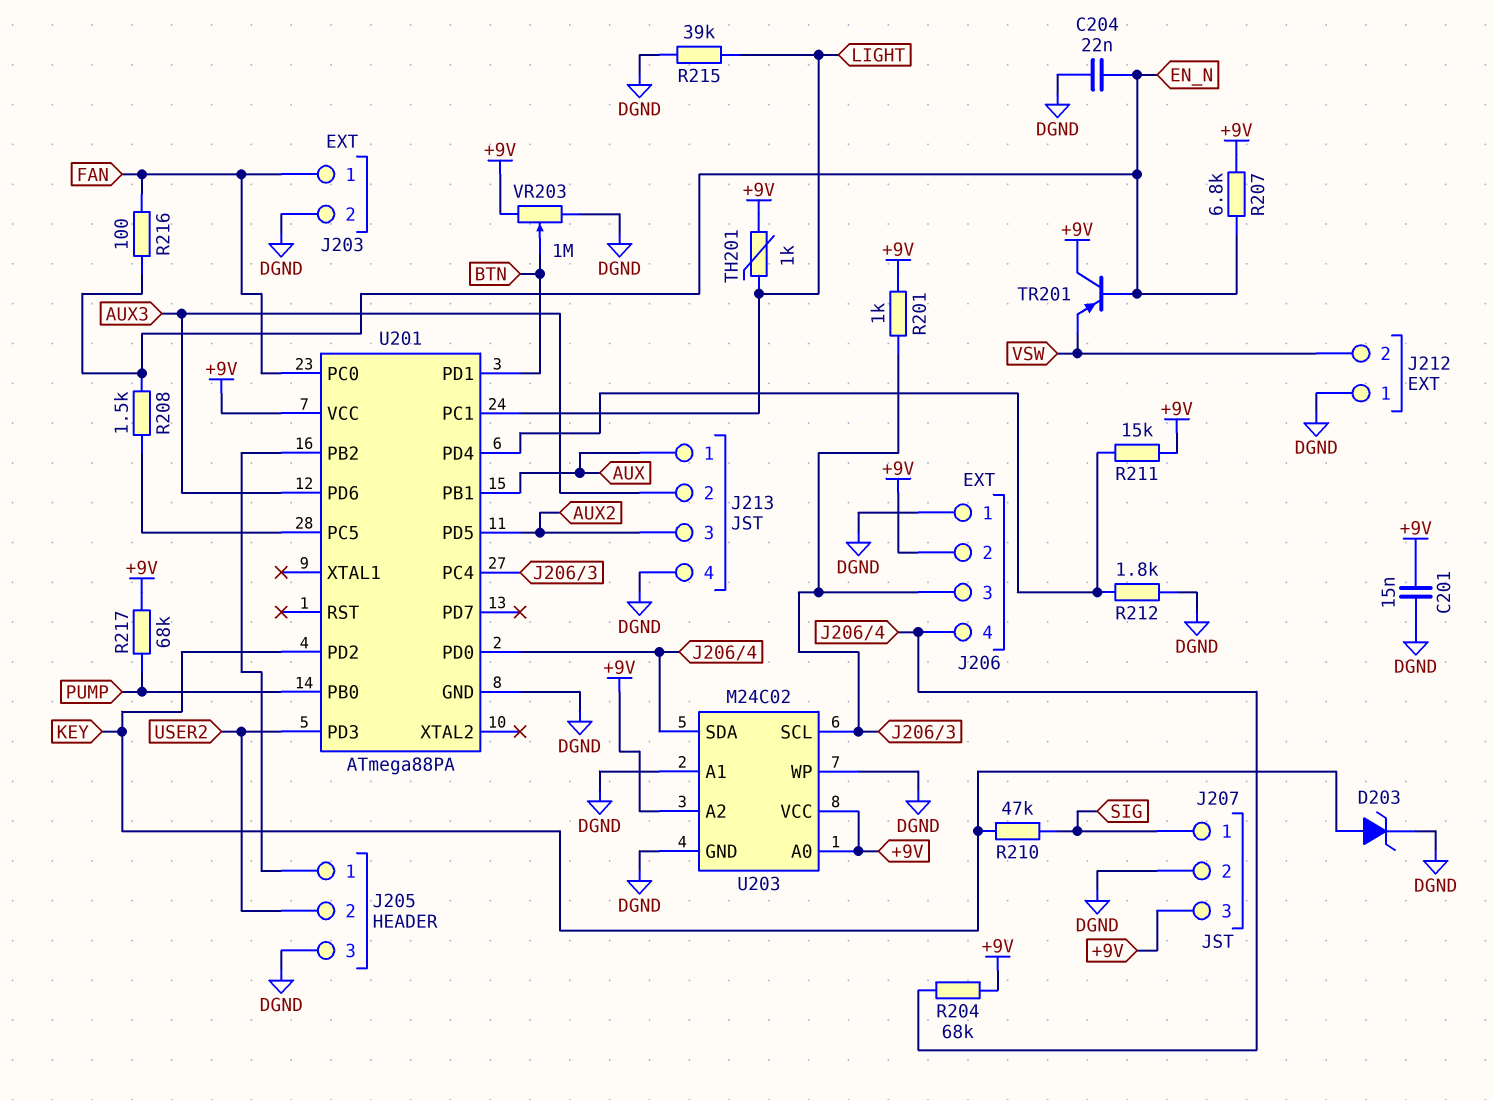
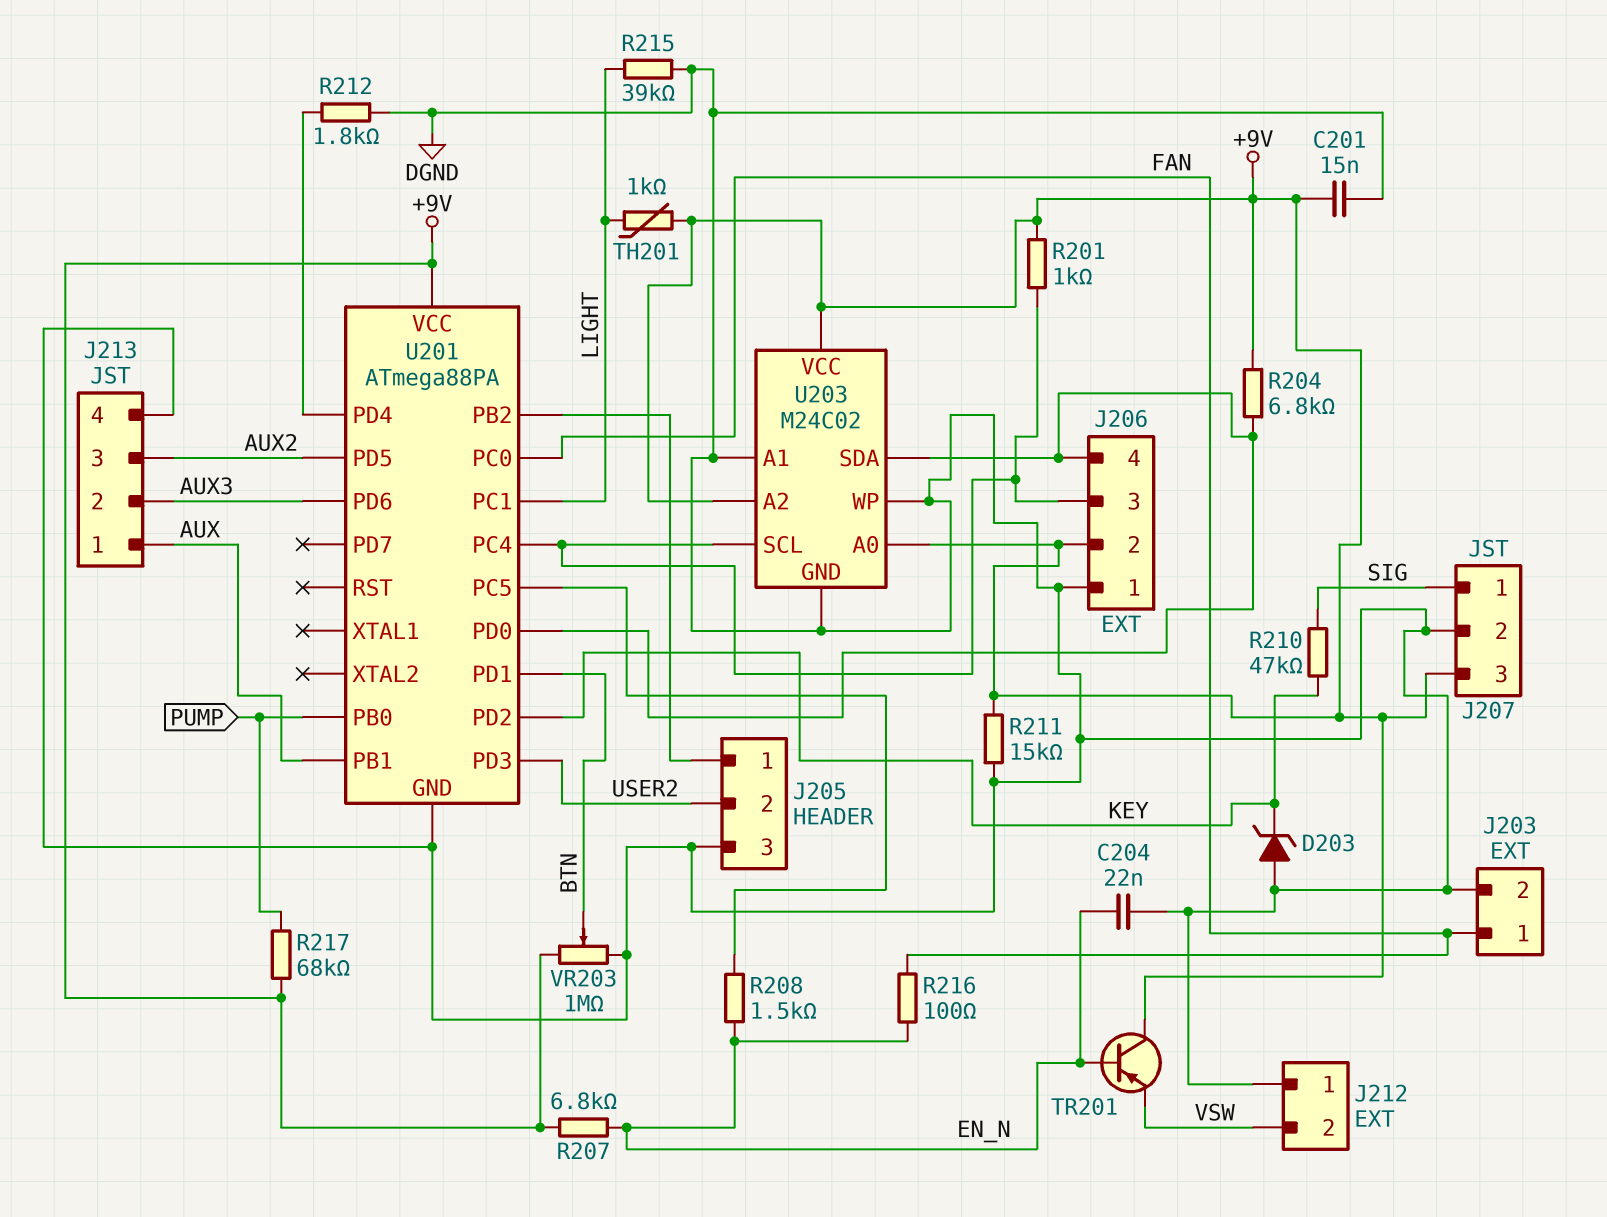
D203: zener (A KEY, K DGND) -> zener (A DGND, K KEY)
R204: 68k (+9V, J206/4) -> 6.8k (+9V, J206/4)
R211: 15k (+9V, U201/PD4) -> 15k (+9V, DGND)

